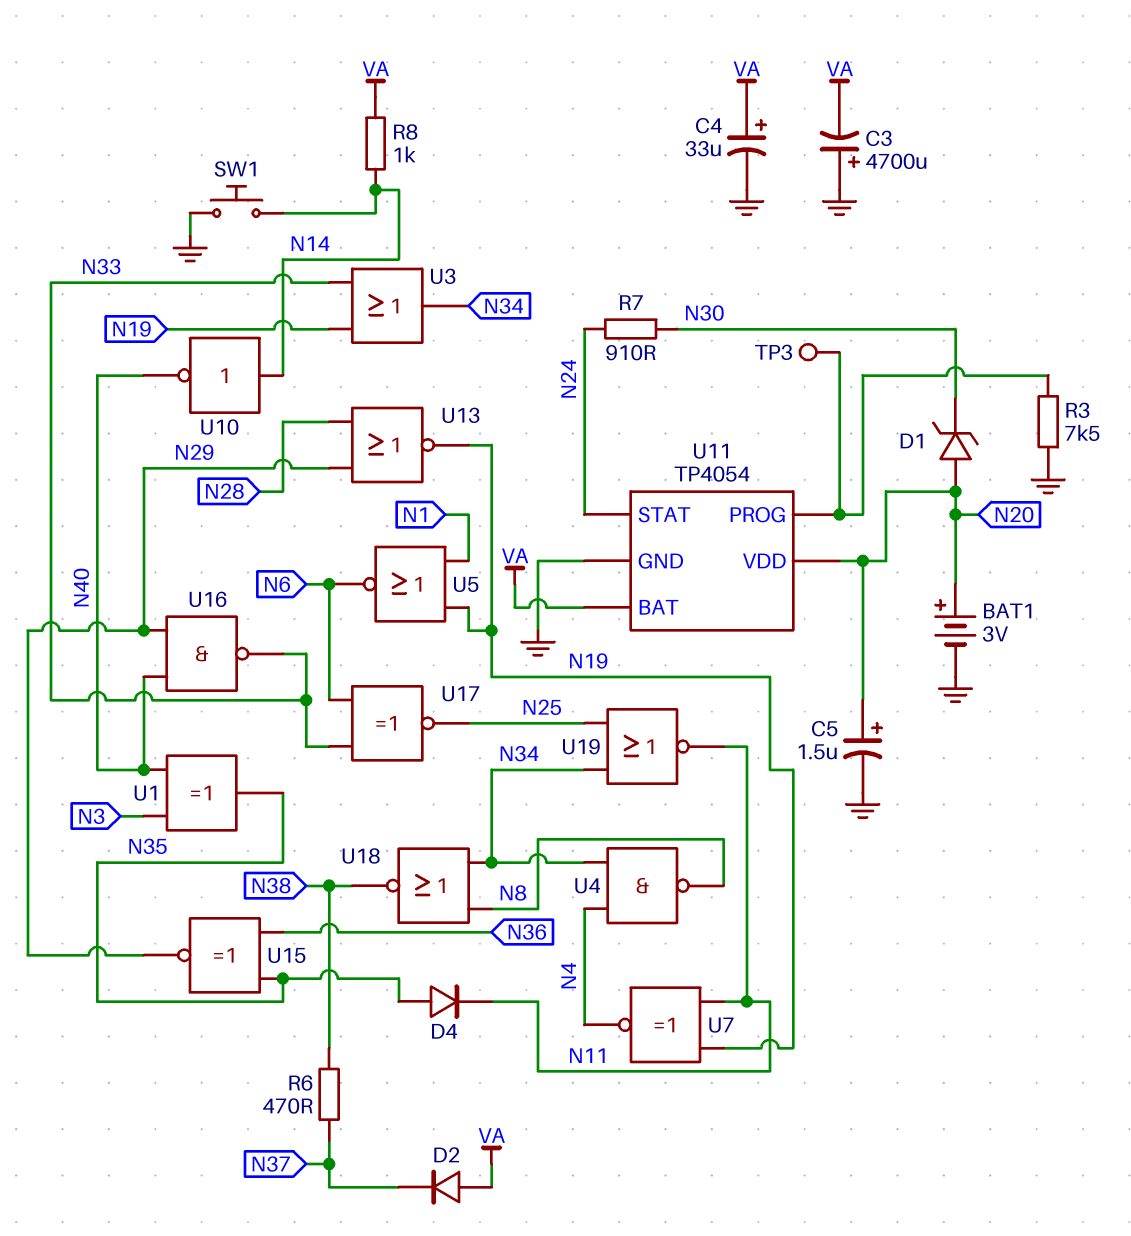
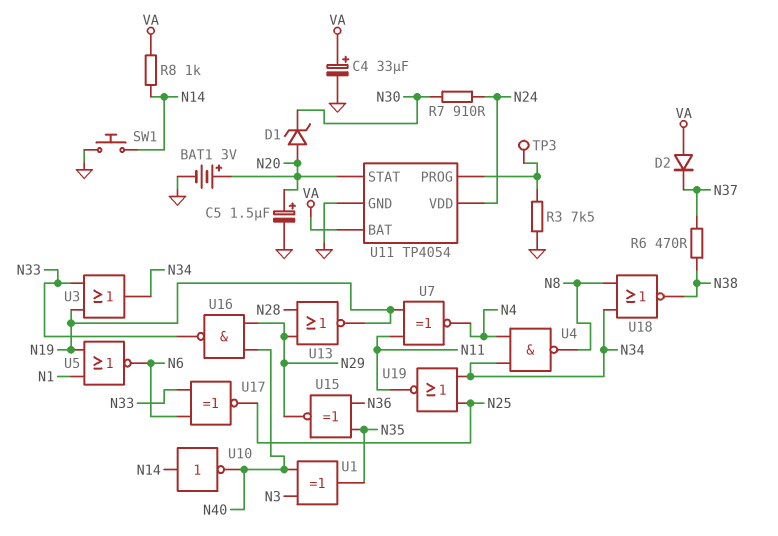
C3: 4700uF (plus GND, minus VA) -> none
D4: diode (A N35, K N11) -> none
U11 pin STAT: N24 -> N20
U11 pin VDD: N20 -> N24

